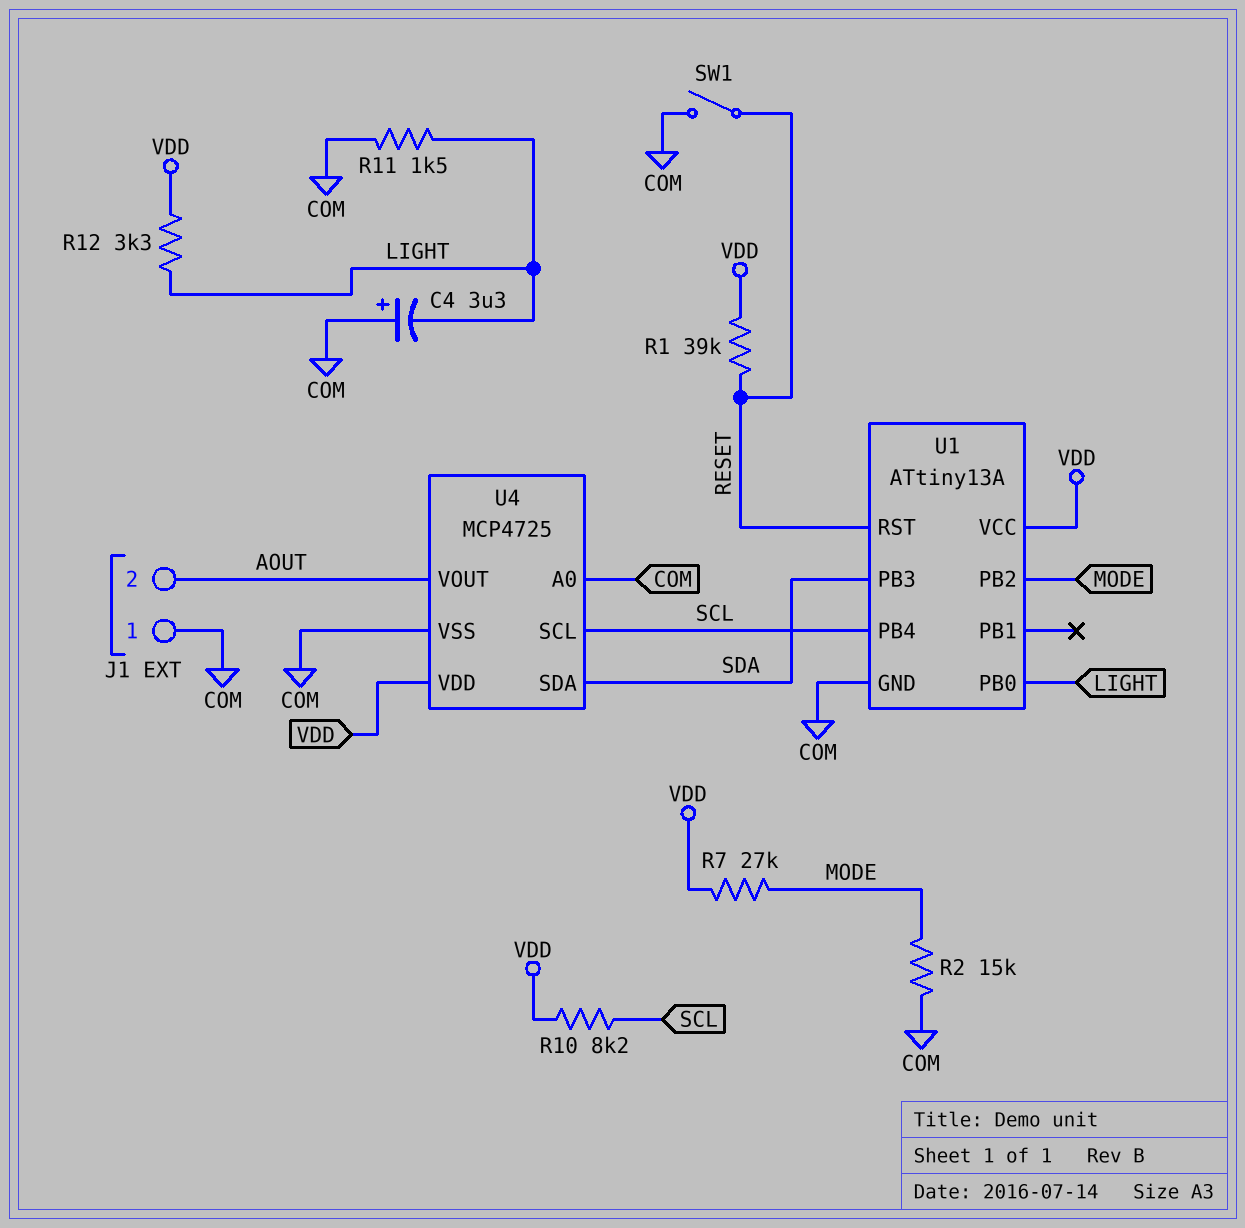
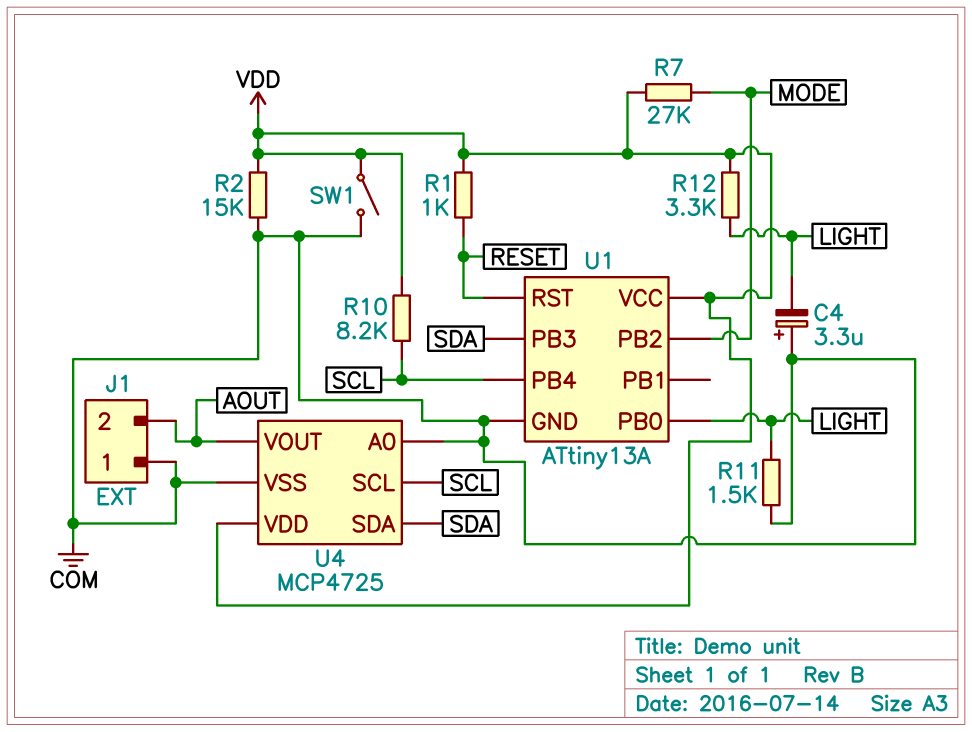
R1: 39k (RESET, VDD) -> 1k (RESET, VDD)
R2: 15k (COM, MODE) -> 15k (COM, VDD)
SW1: switch (COM, RESET) -> switch (COM, VDD)

